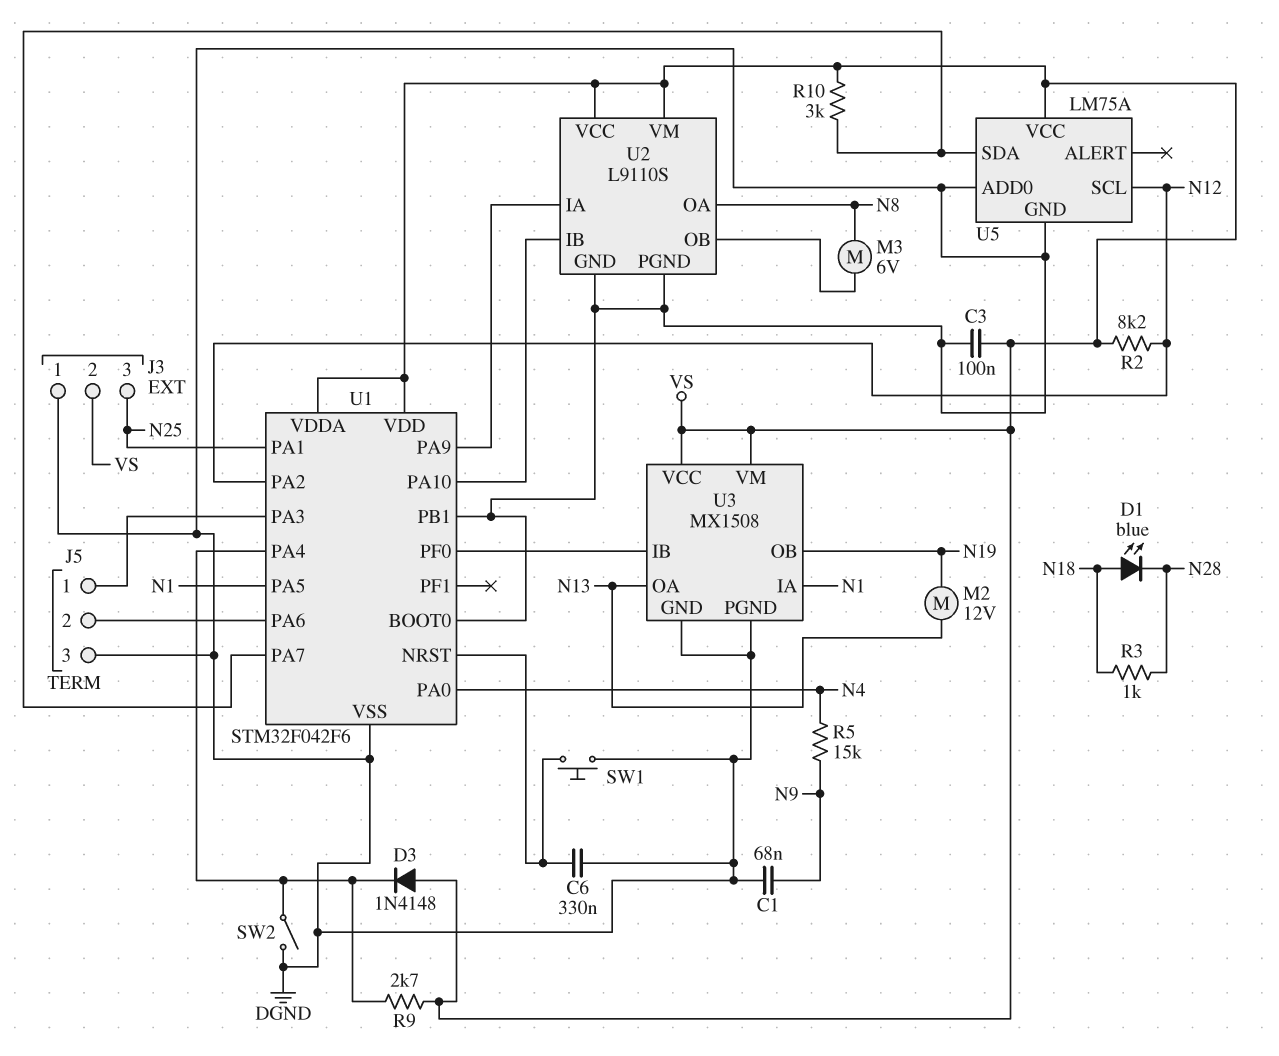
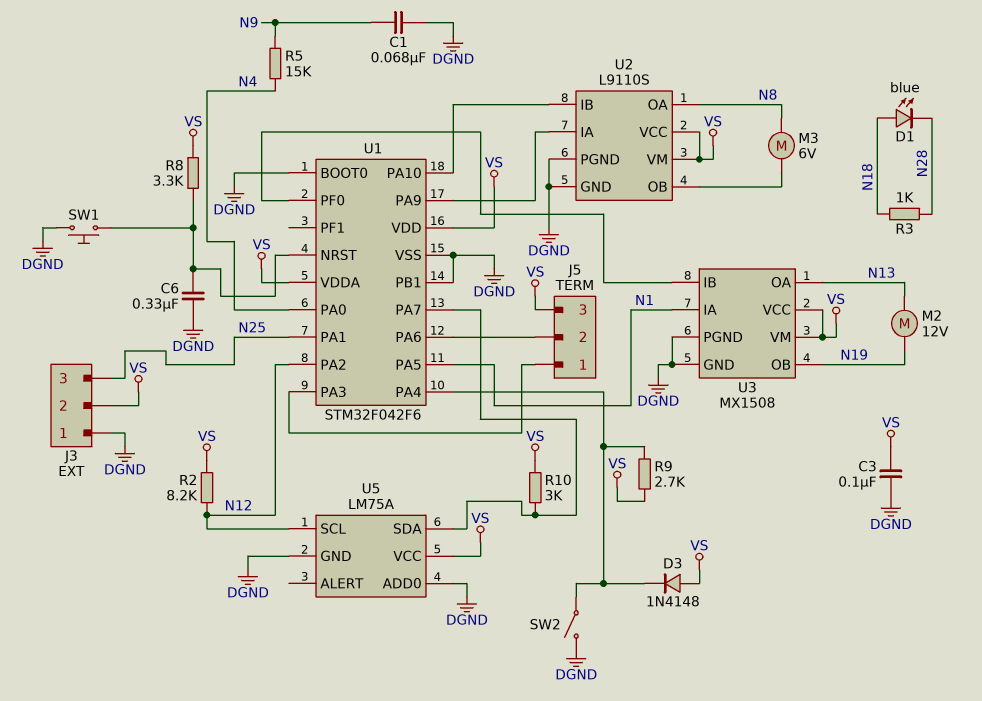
J5 pin 3: DGND -> VS
R8: none -> 3.3k (U1/NRST, VS)

